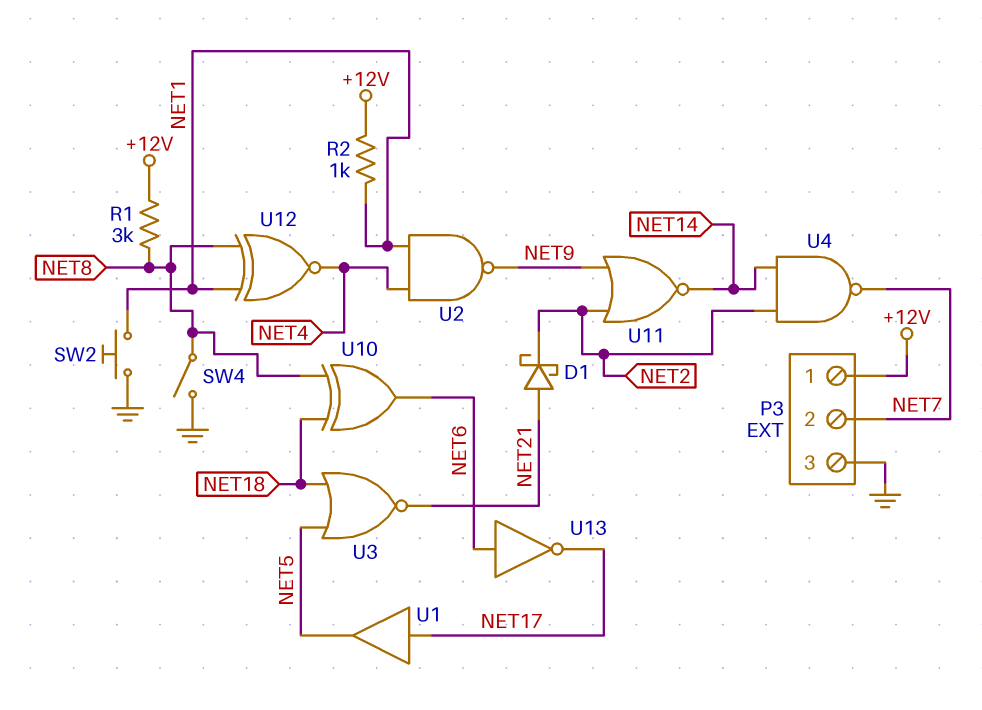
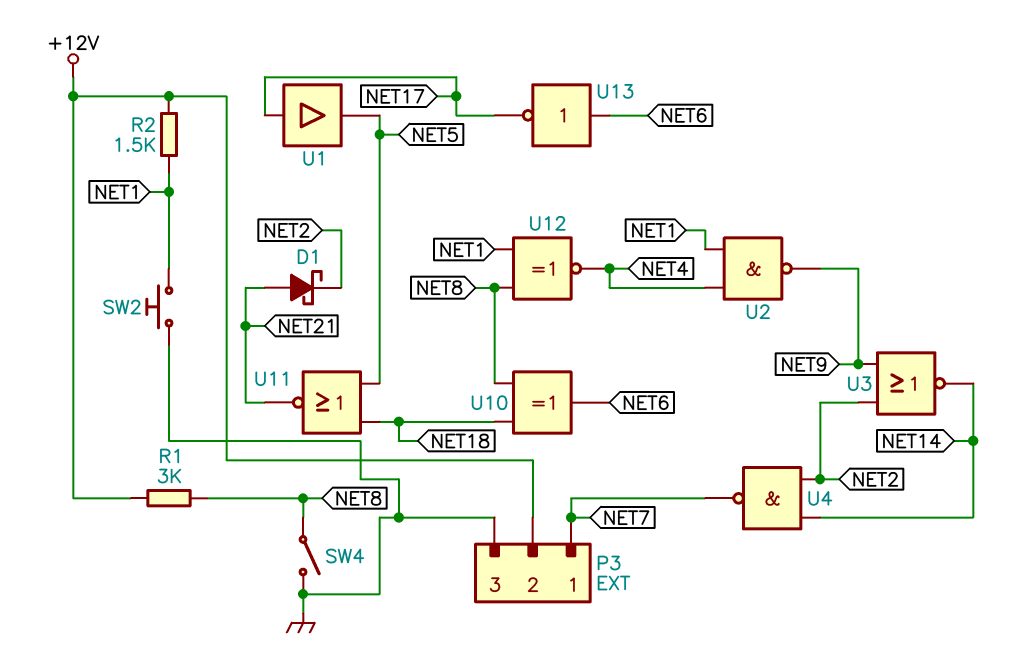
P3 pin 1: +12V -> NET7
P3 pin 2: NET7 -> +12V
R2: 1k (+12V, NET1) -> 1.5k (+12V, NET1)
U3: NOR (in NET5, in NET18, out NET21) -> NOR (in NET2, in NET9, out NET14)
U11: NOR (in NET2, in NET9, out NET14) -> NOR (in NET5, in NET18, out NET21)

